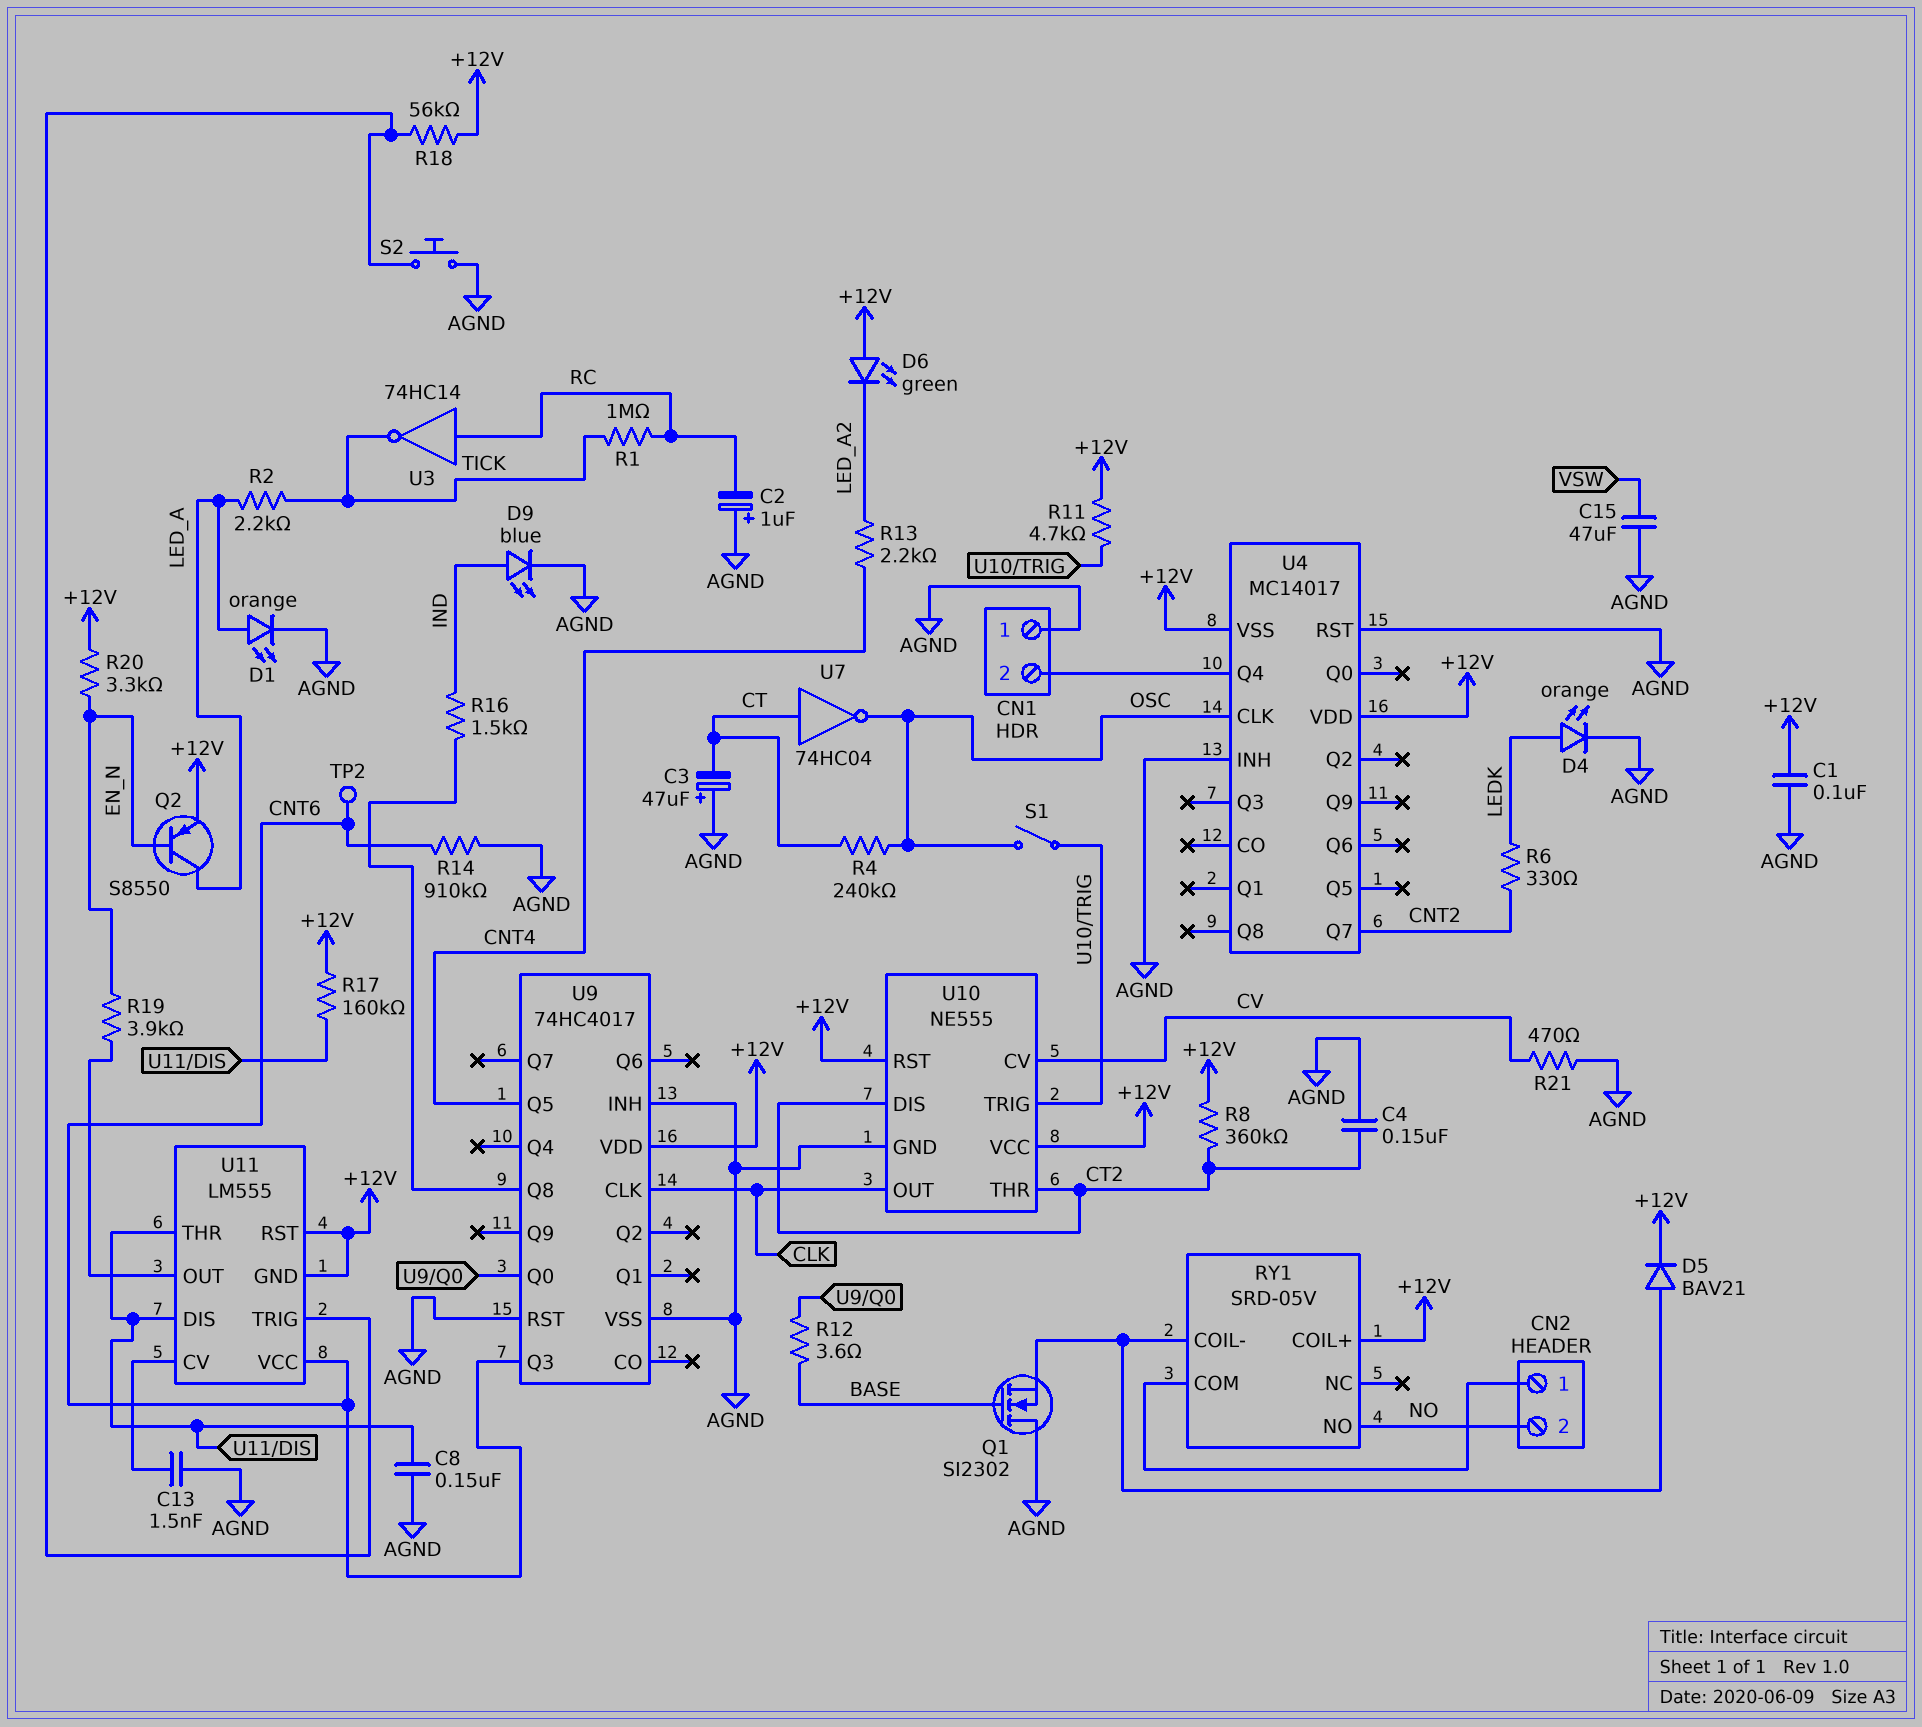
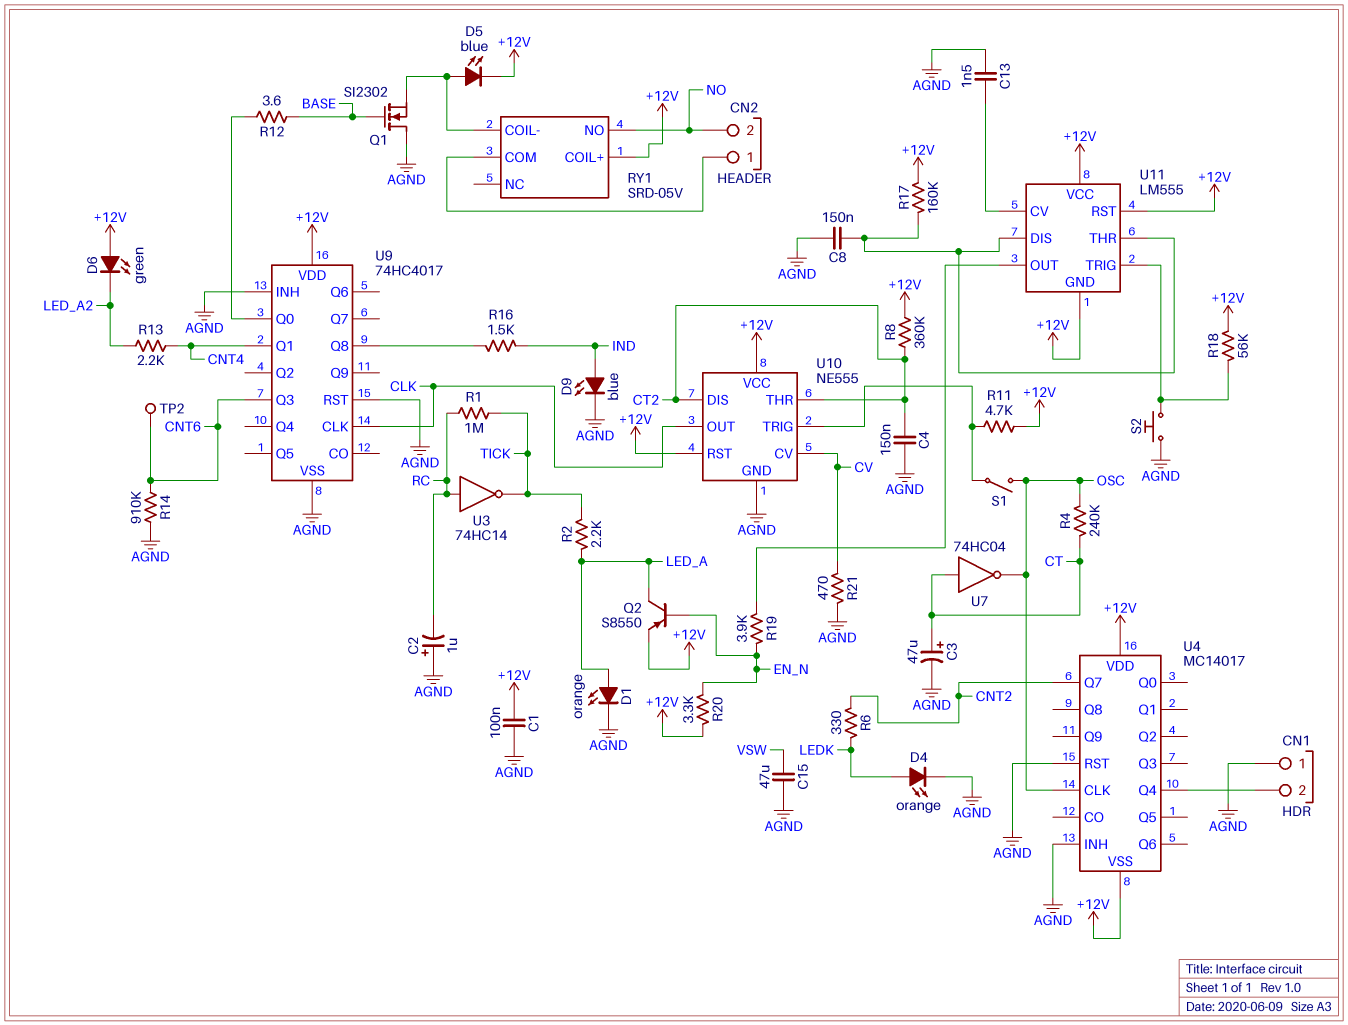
C3: 47uF (plus AGND, minus CT) -> 47uF (plus CT, minus AGND)
D5: diode BAV21 (A RY1/COIL-, K +12V) -> LED blue (A RY1/COIL-, K +12V)
U9 pin Q1: none -> CNT4
U9 pin Q5: CNT4 -> none
U11 pin VCC: CNT6 -> +12V

